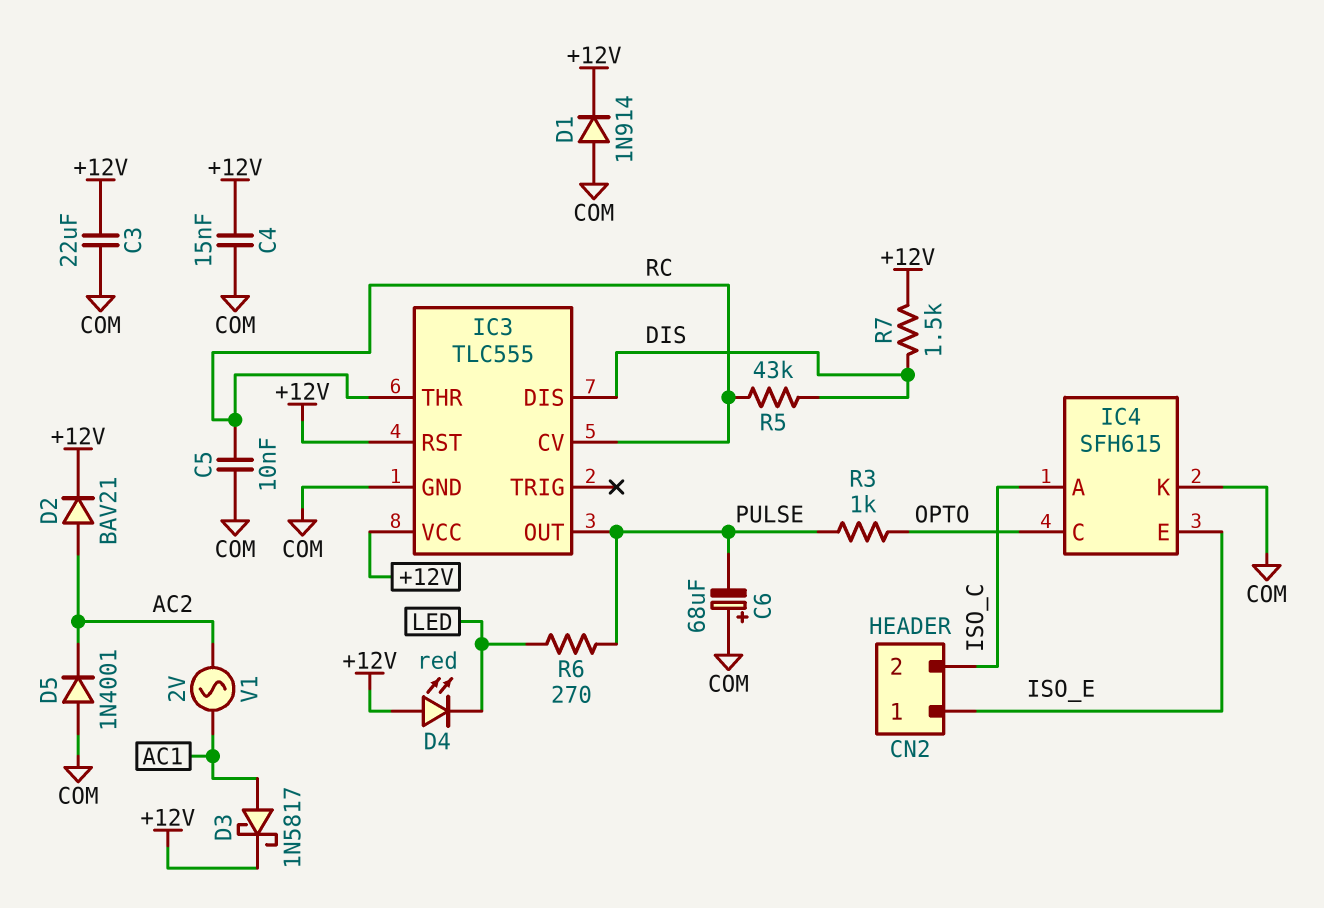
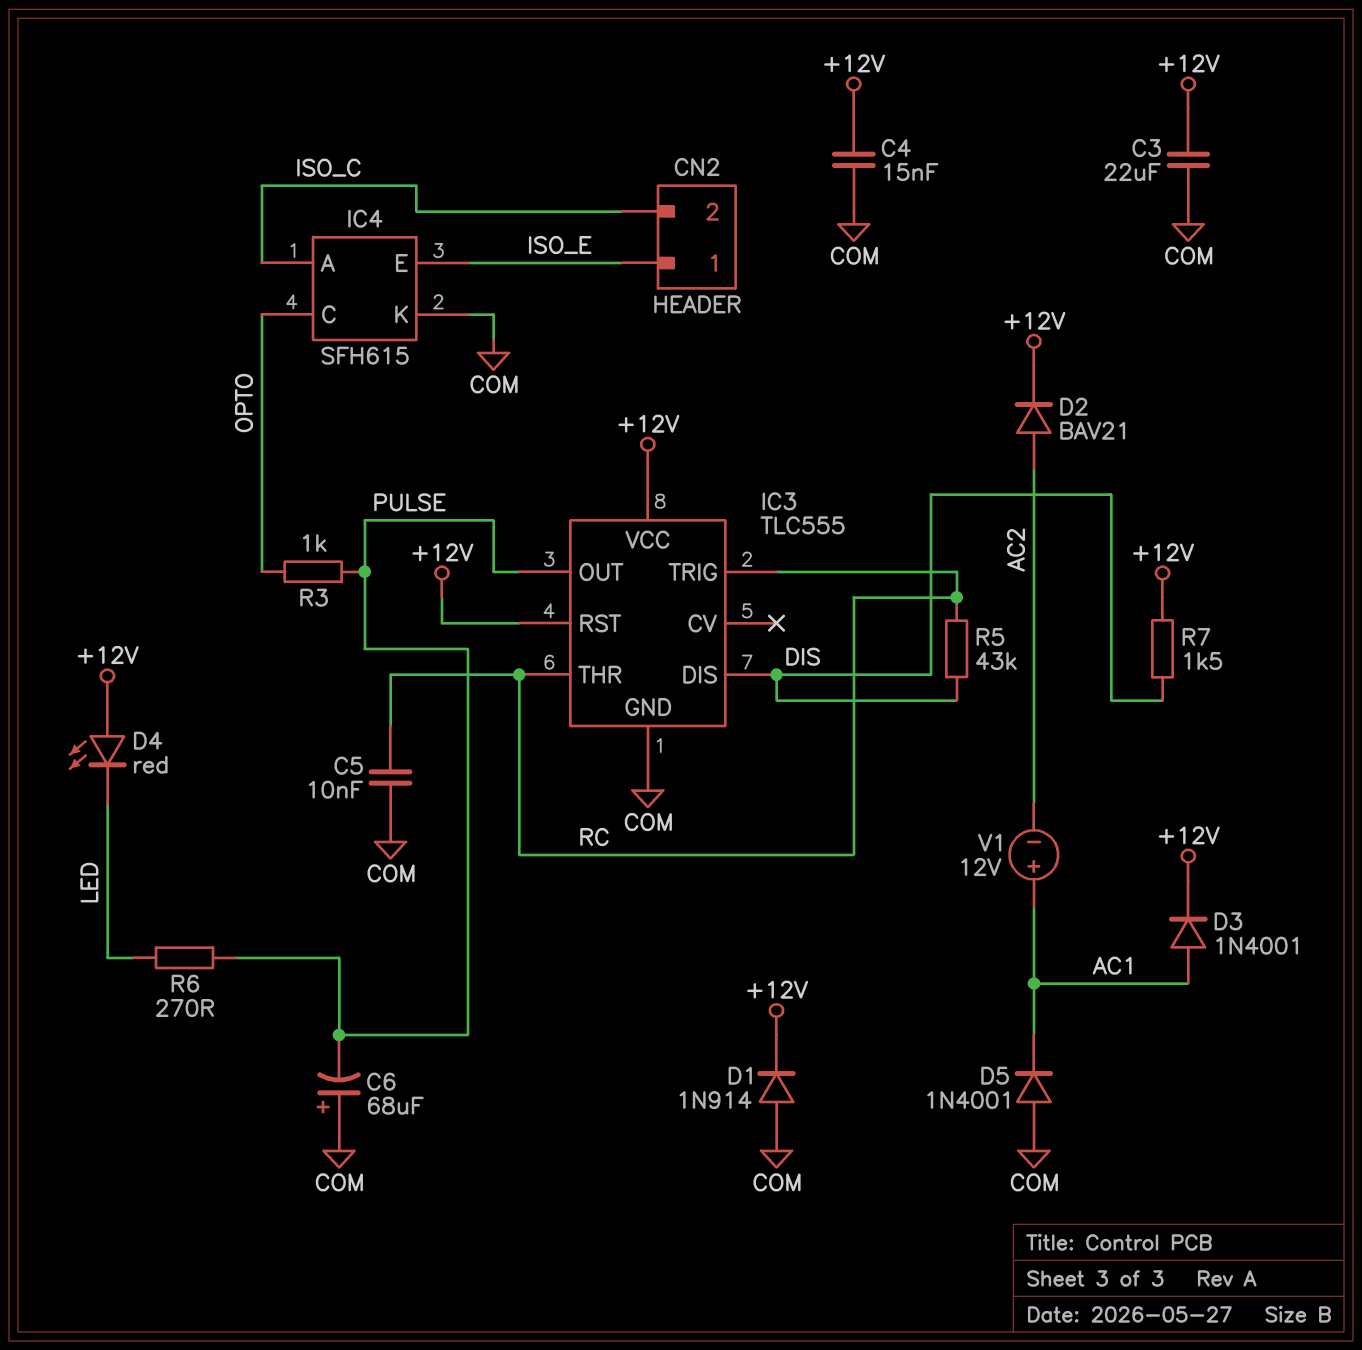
D3: schottky 1N5817 (A AC1, K +12V) -> diode 1N4001 (A AC1, K +12V)
D5: diode 1N4001 (A COM, K AC2) -> diode 1N4001 (A COM, K AC1)
IC3 pin CV: RC -> none
IC3 pin TRIG: none -> RC
V1: AC 2V (AC1, AC2) -> 12V (plus AC1, minus AC2)

